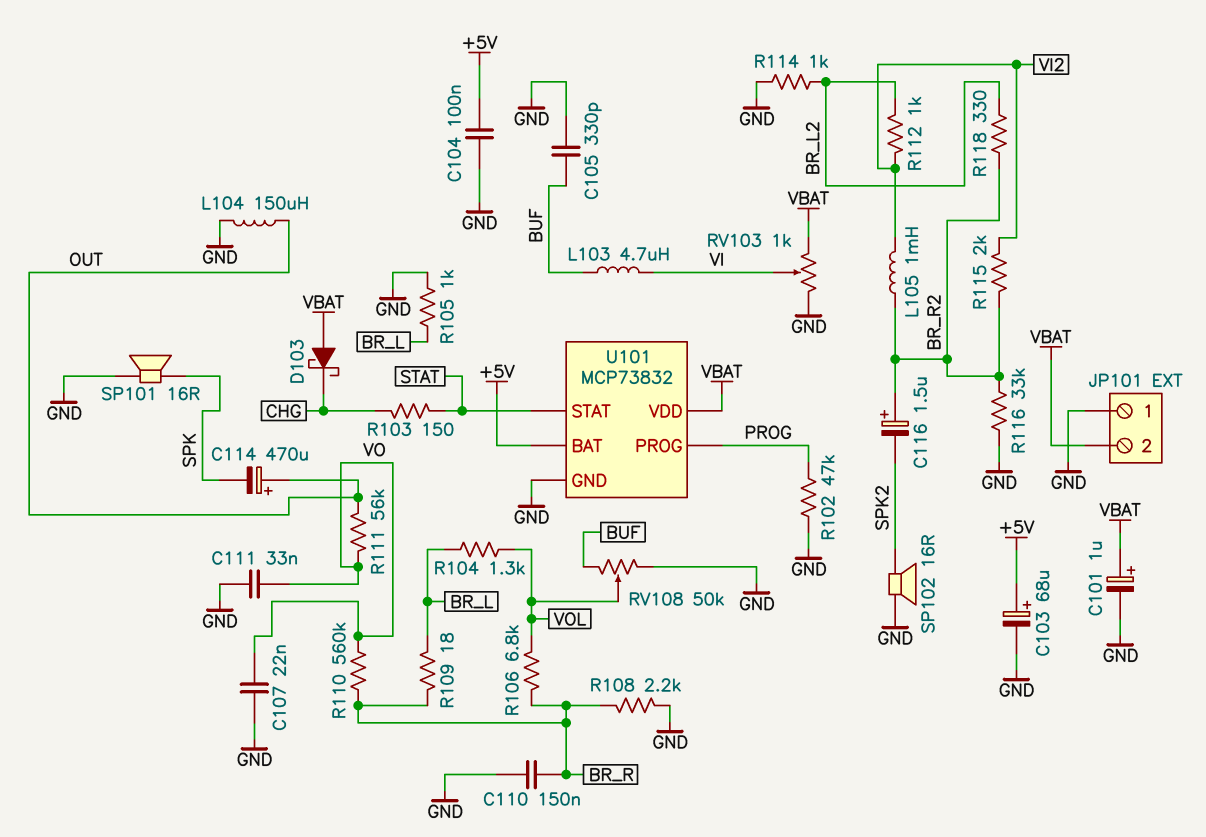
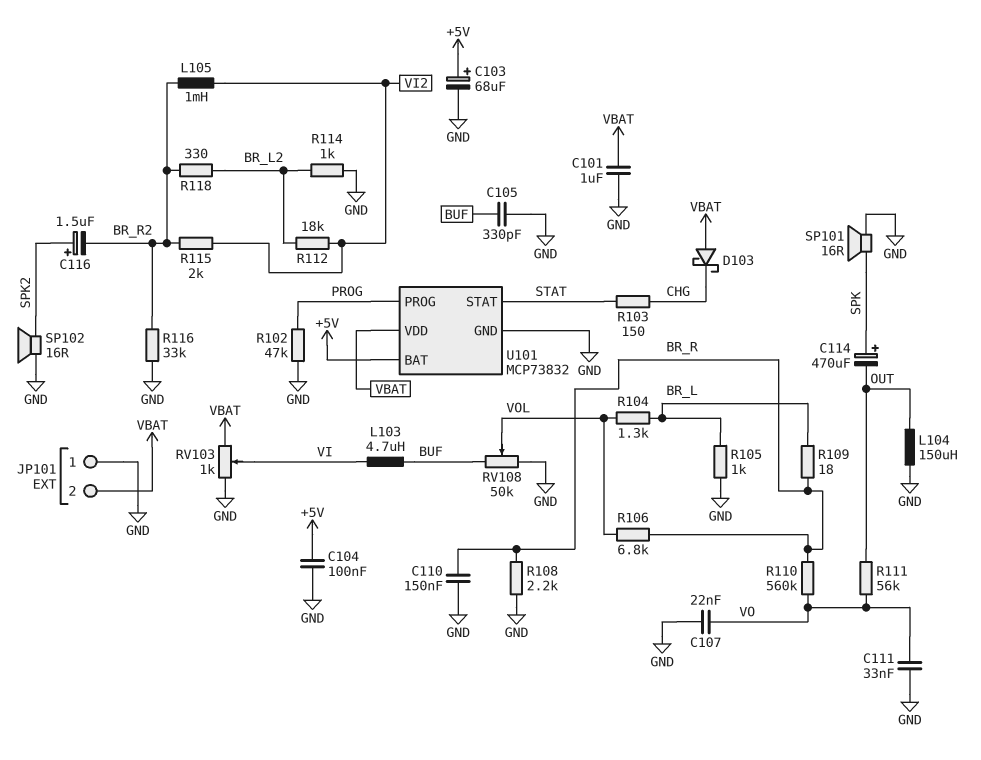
C101: 1uF (plus VBAT, minus GND) -> 1uF (GND, VBAT)
C114: 470uF (plus OUT, minus SPK) -> 470uF (plus SPK, minus OUT)
C116: 1.5uF (plus BR_R2, minus SPK2) -> 1.5uF (plus SPK2, minus BR_R2)
R112: 1k (BR_L2, VI2) -> 18k (BR_L2, VI2)

